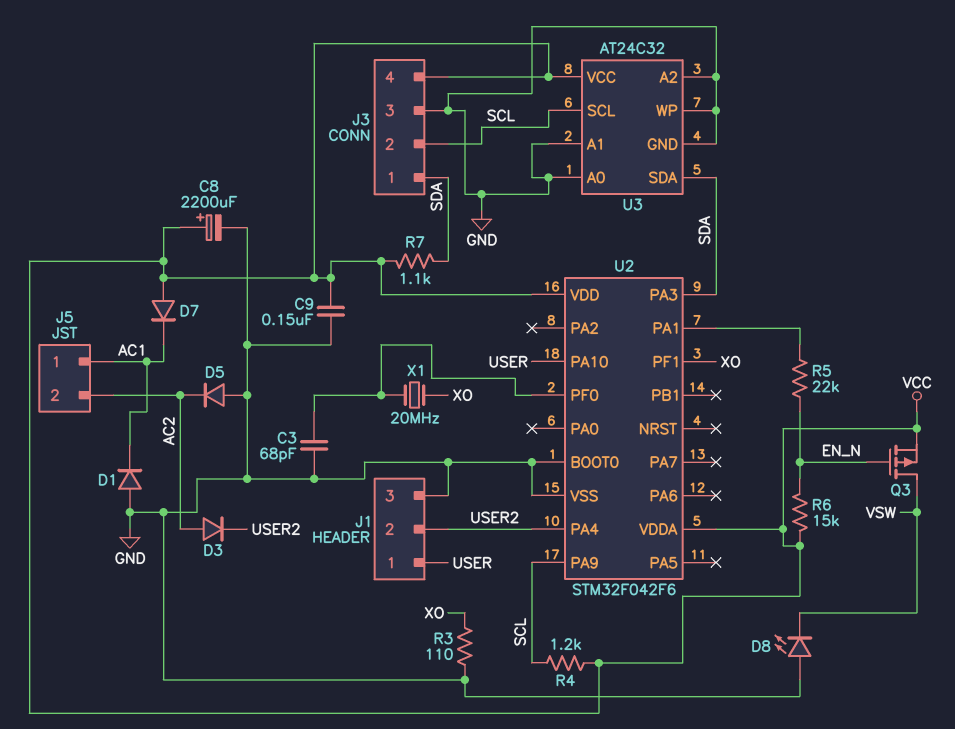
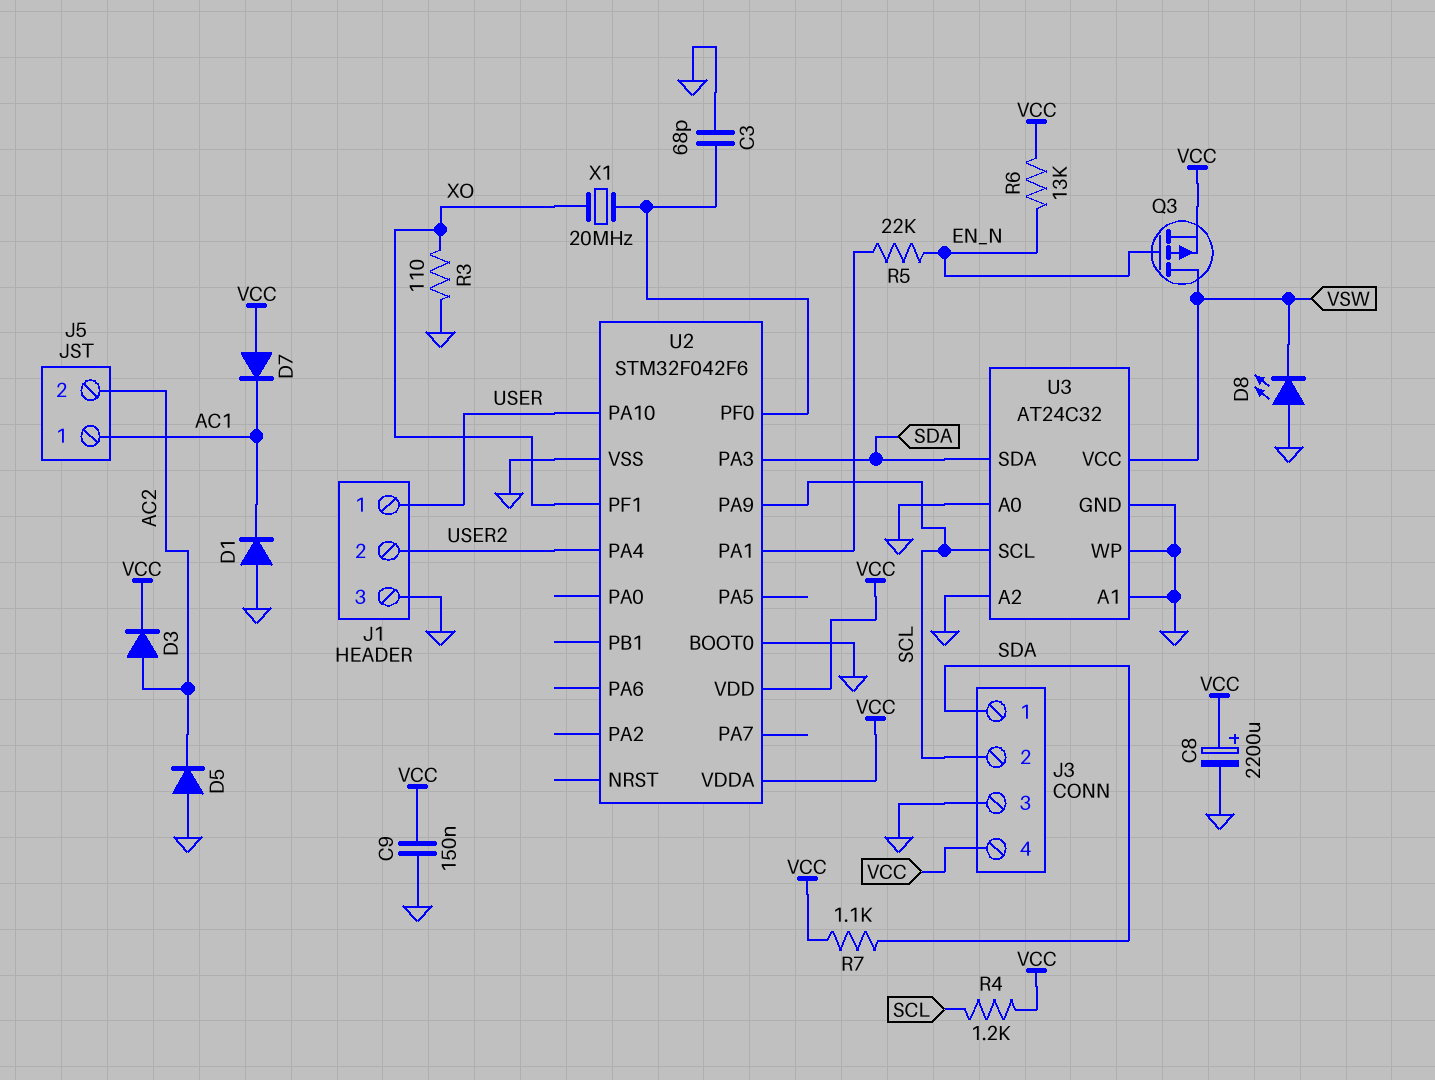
D3: diode (A AC2, K USER2) -> diode (A AC2, K VCC)
R6: 15k (EN_N, VCC) -> 13k (EN_N, VCC)
U3 pin VCC: VCC -> VSW

